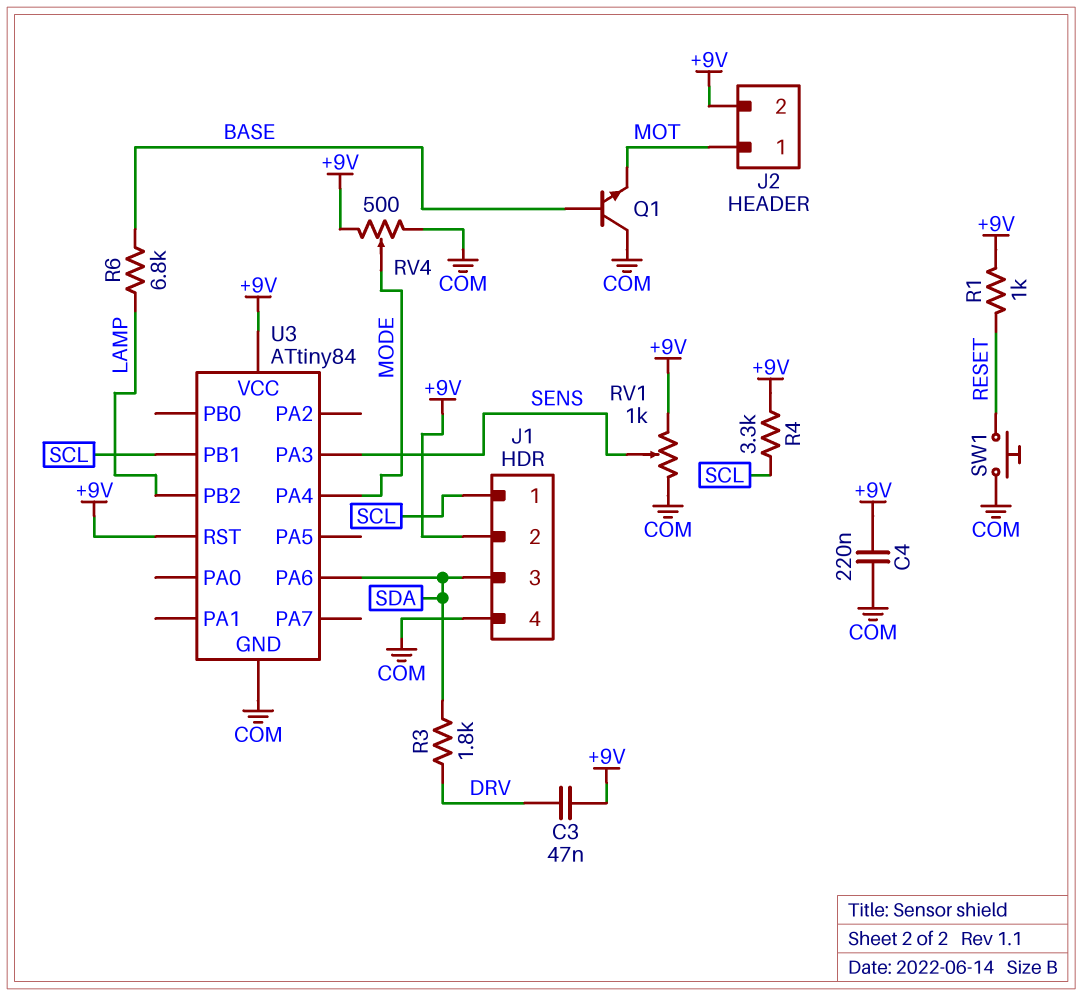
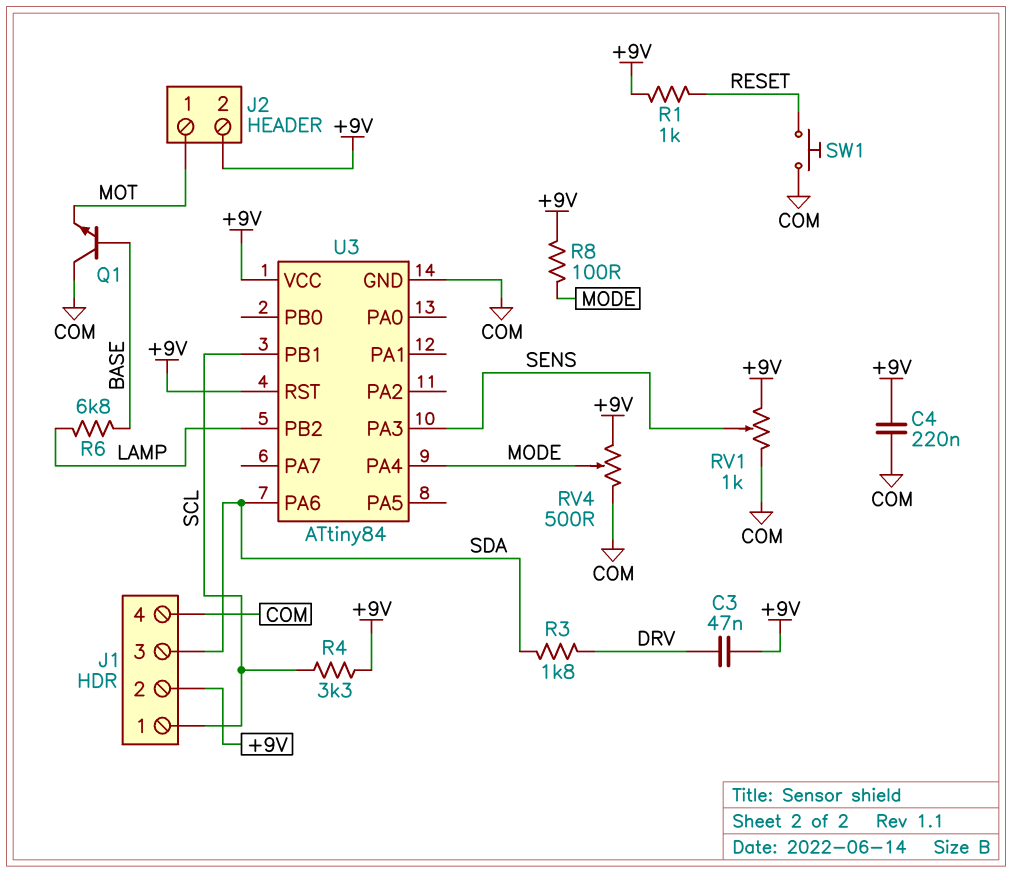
R8: none -> 100 (+9V, MODE)

